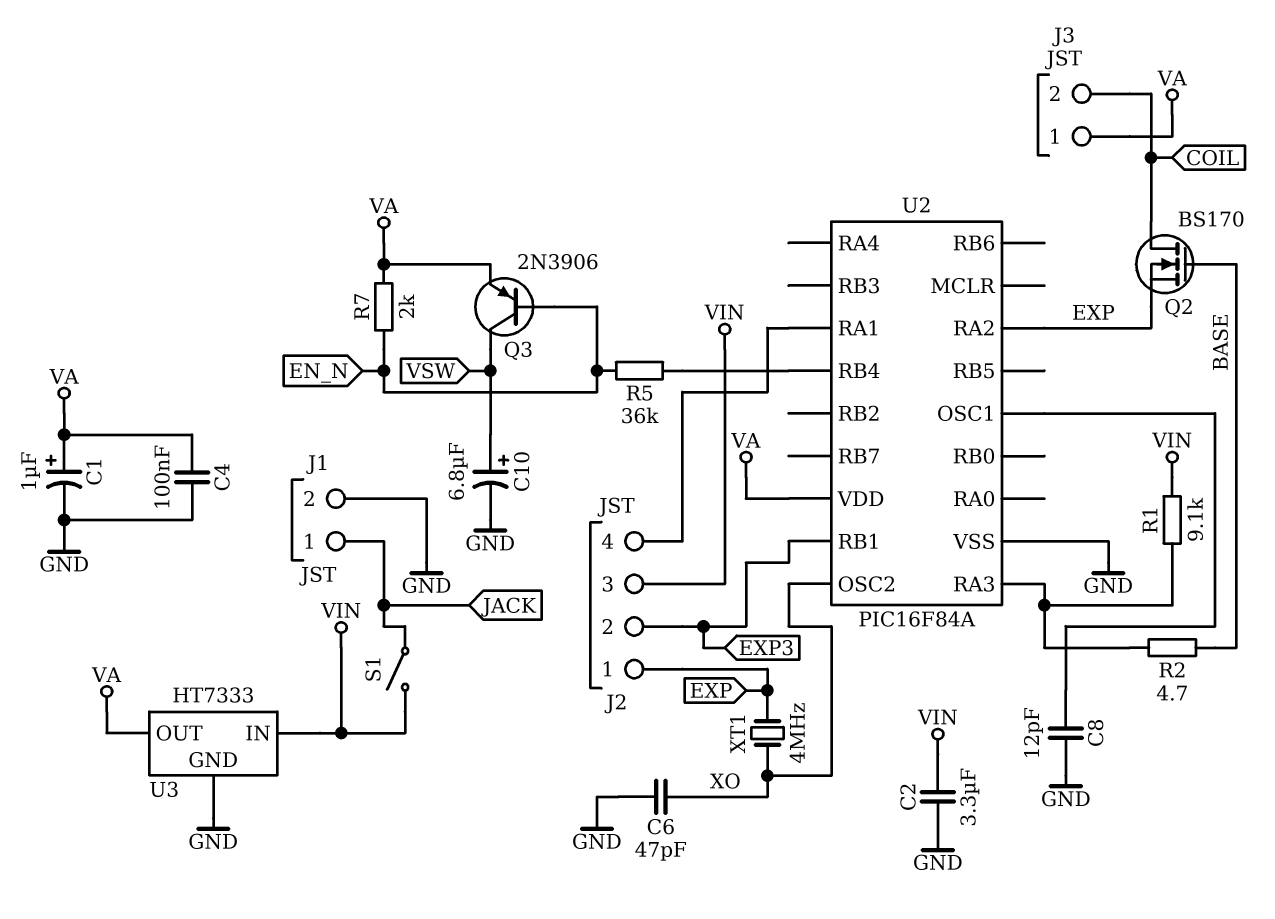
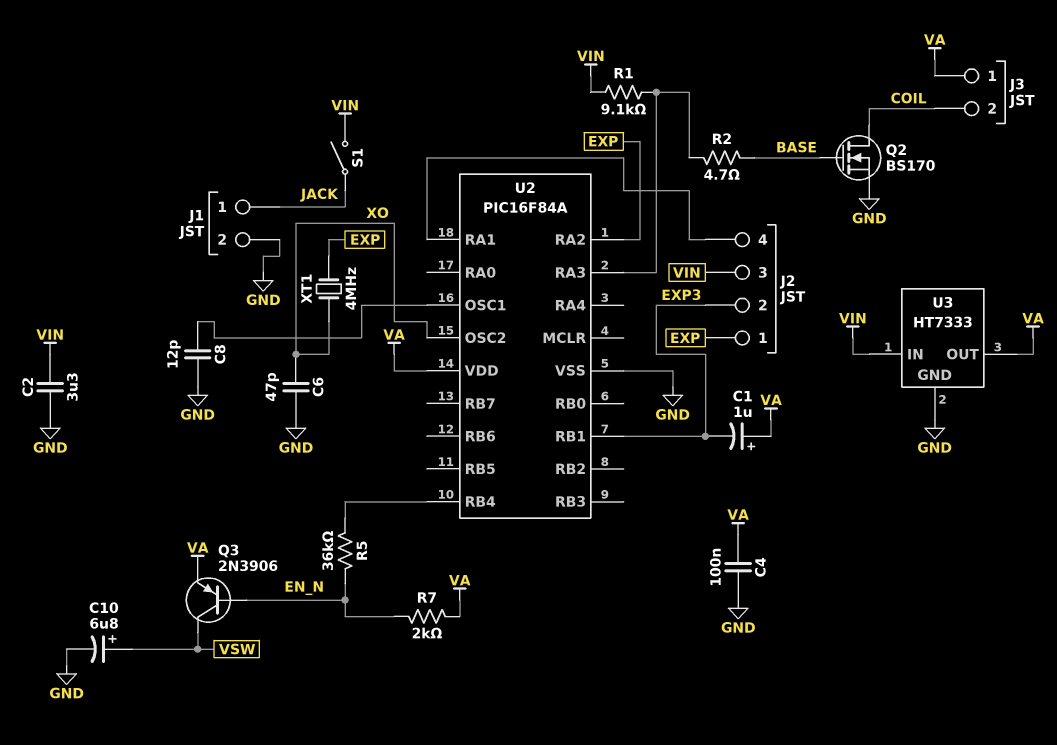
C1: 1uF (plus VA, minus GND) -> 1uF (plus VA, minus EXP3)
Q2: NMOS BS170 (G BASE, D COIL, S EXP) -> NMOS BS170 (G BASE, D COIL, S GND)

